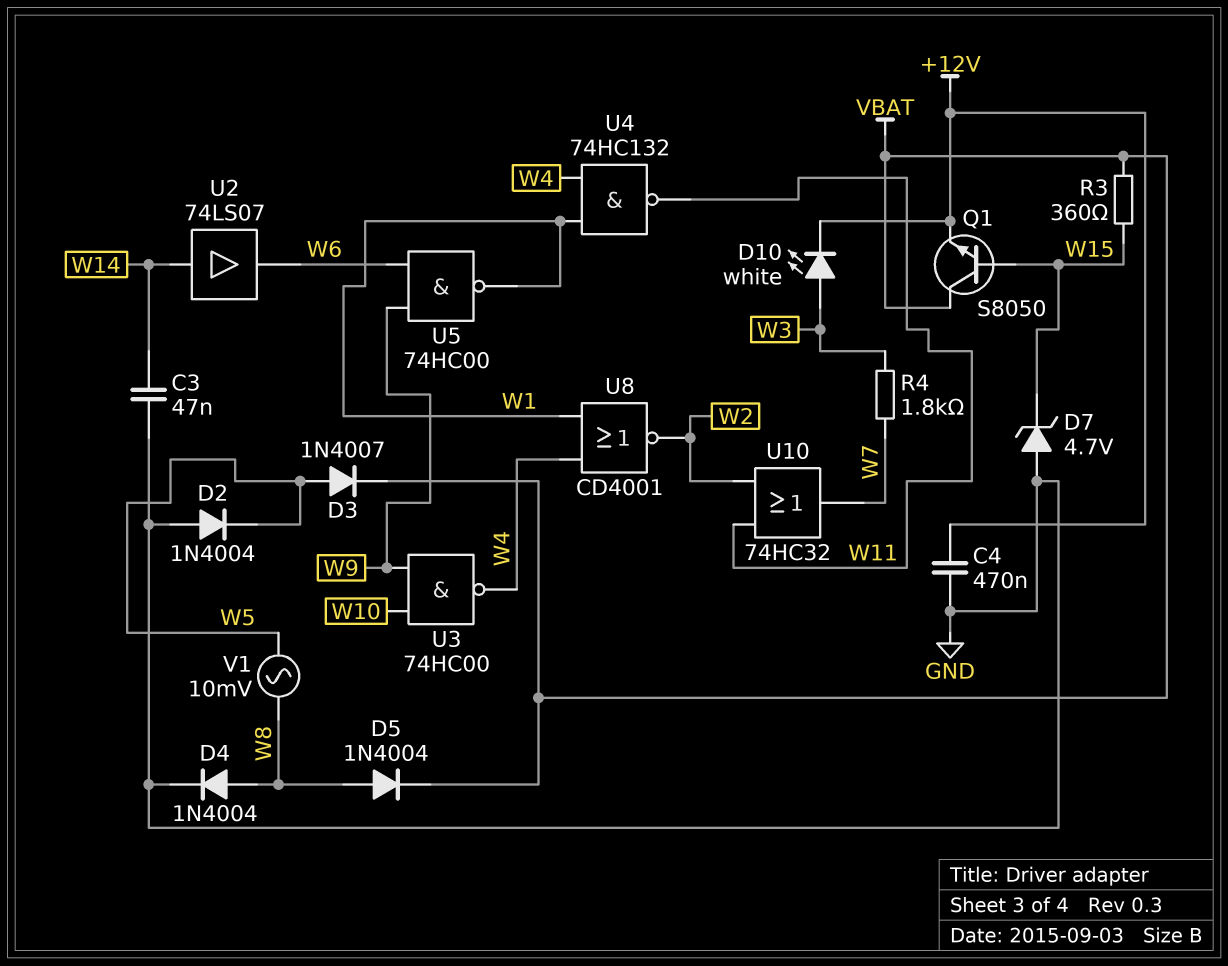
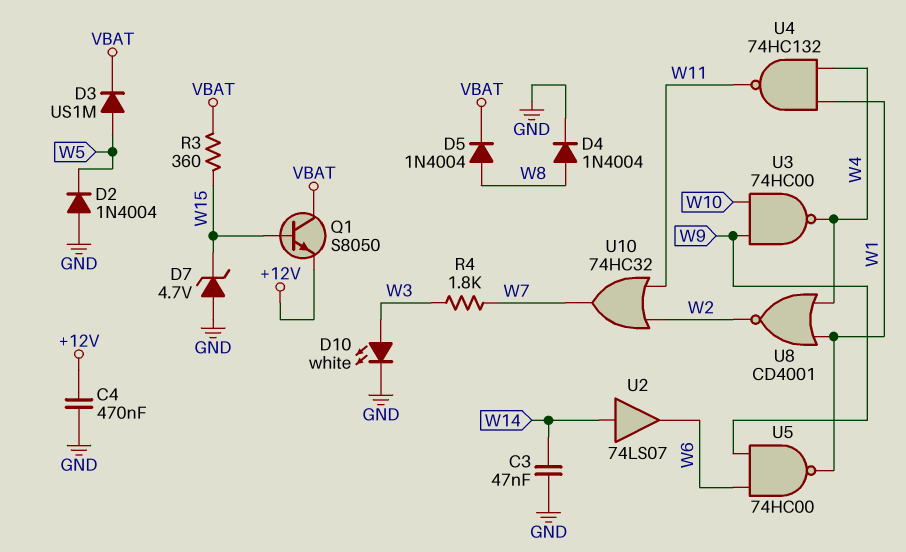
D3: diode 1N4007 (A W5, K VBAT) -> diode US1M (A W5, K VBAT)
D10: LED white (A W3, K +12V) -> LED white (A W3, K GND)
V1: AC 10mV (W5, W8) -> none

